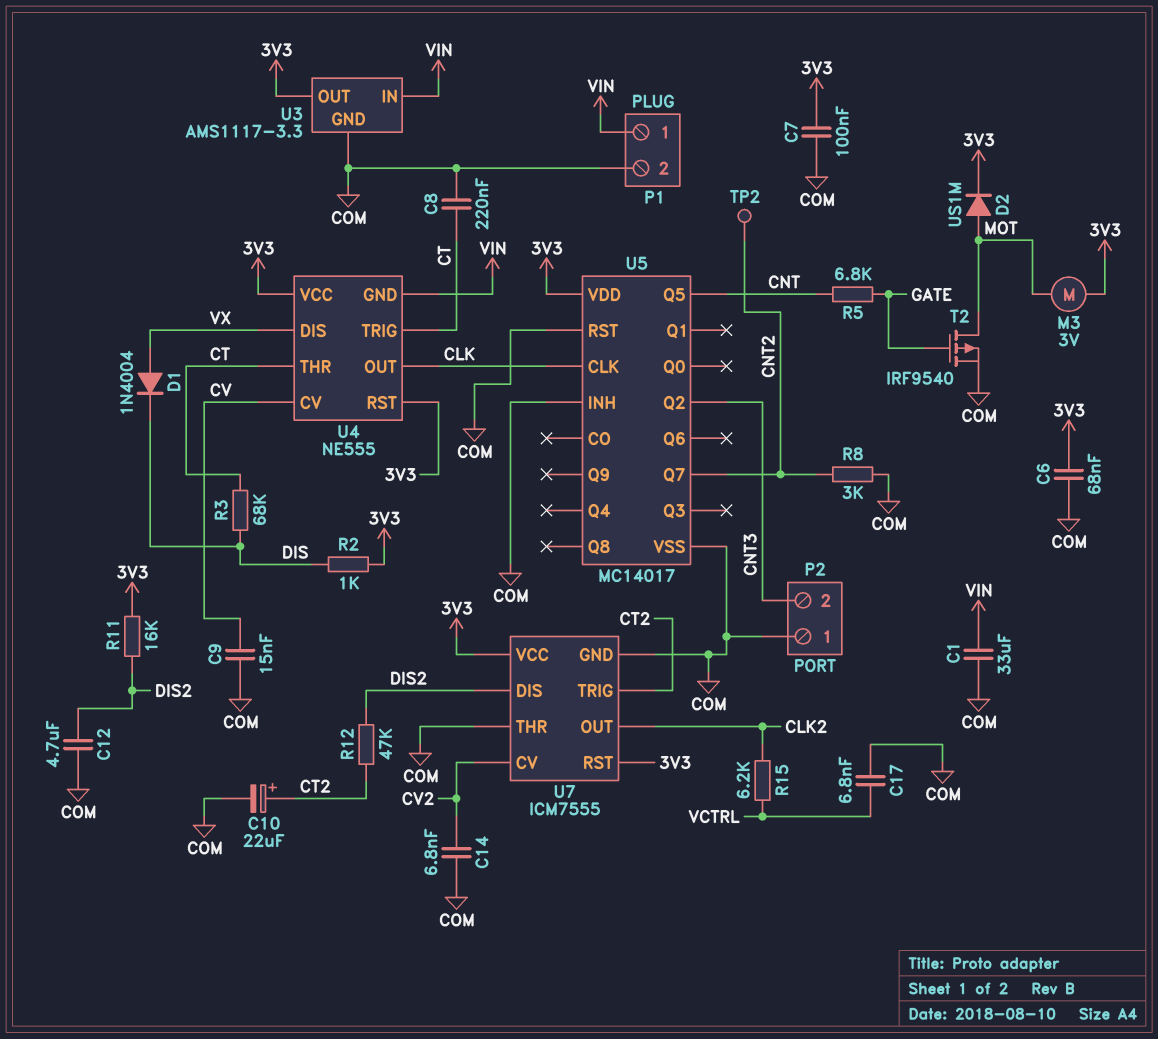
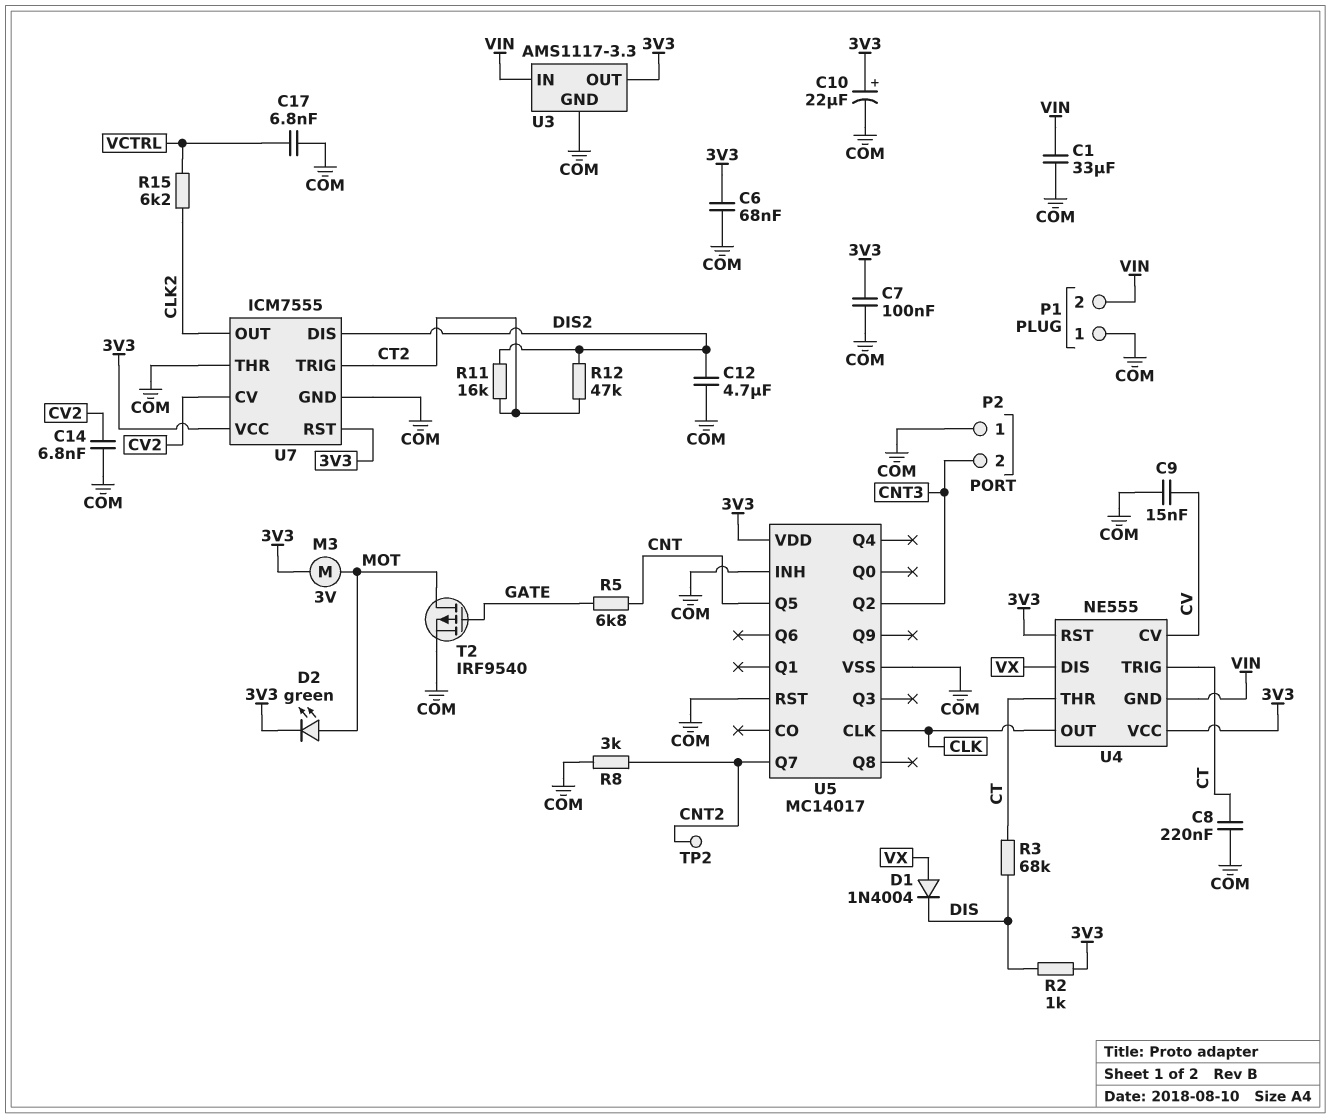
C10: 22uF (plus CT2, minus COM) -> 22uF (plus 3V3, minus COM)
D2: diode US1M (A MOT, K 3V3) -> LED green (A MOT, K 3V3)
P1 pin 1: VIN -> COM
P1 pin 2: COM -> VIN
R11: 16k (3V3, DIS2) -> 16k (CT2, DIS2)

